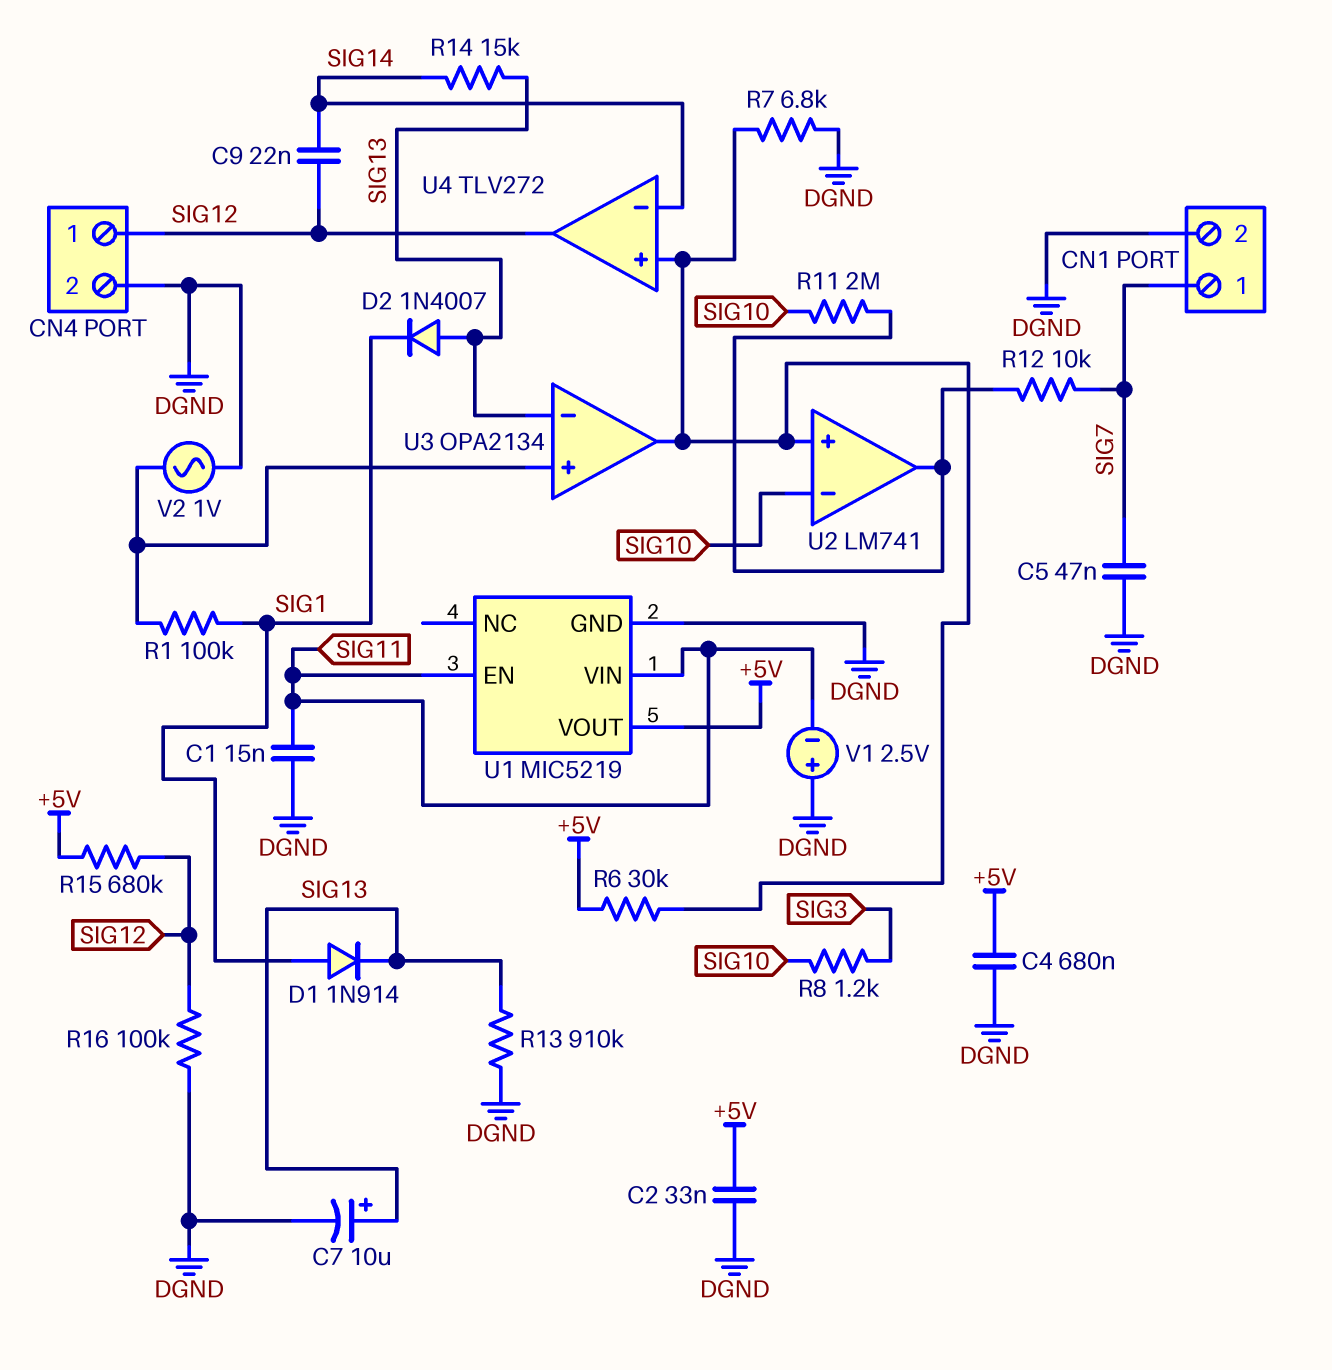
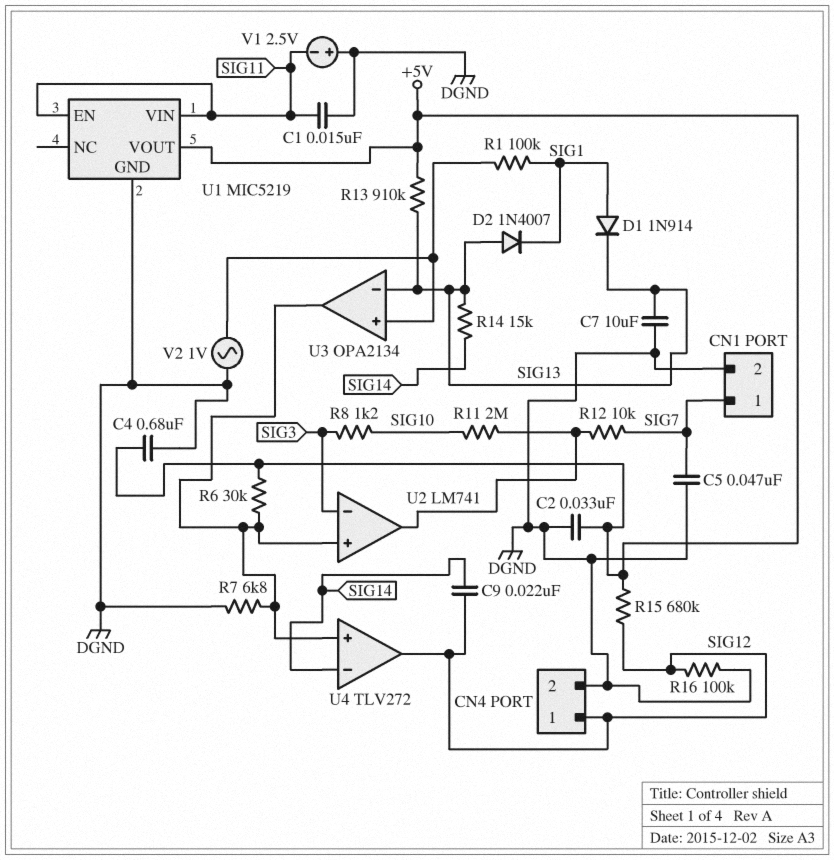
C7: 10uF (plus SIG13, minus DGND) -> 10uF (DGND, SIG13)
R13: 910k (DGND, SIG13) -> 910k (+5V, SIG13)
U2 pin in-: SIG10 -> SIG3

